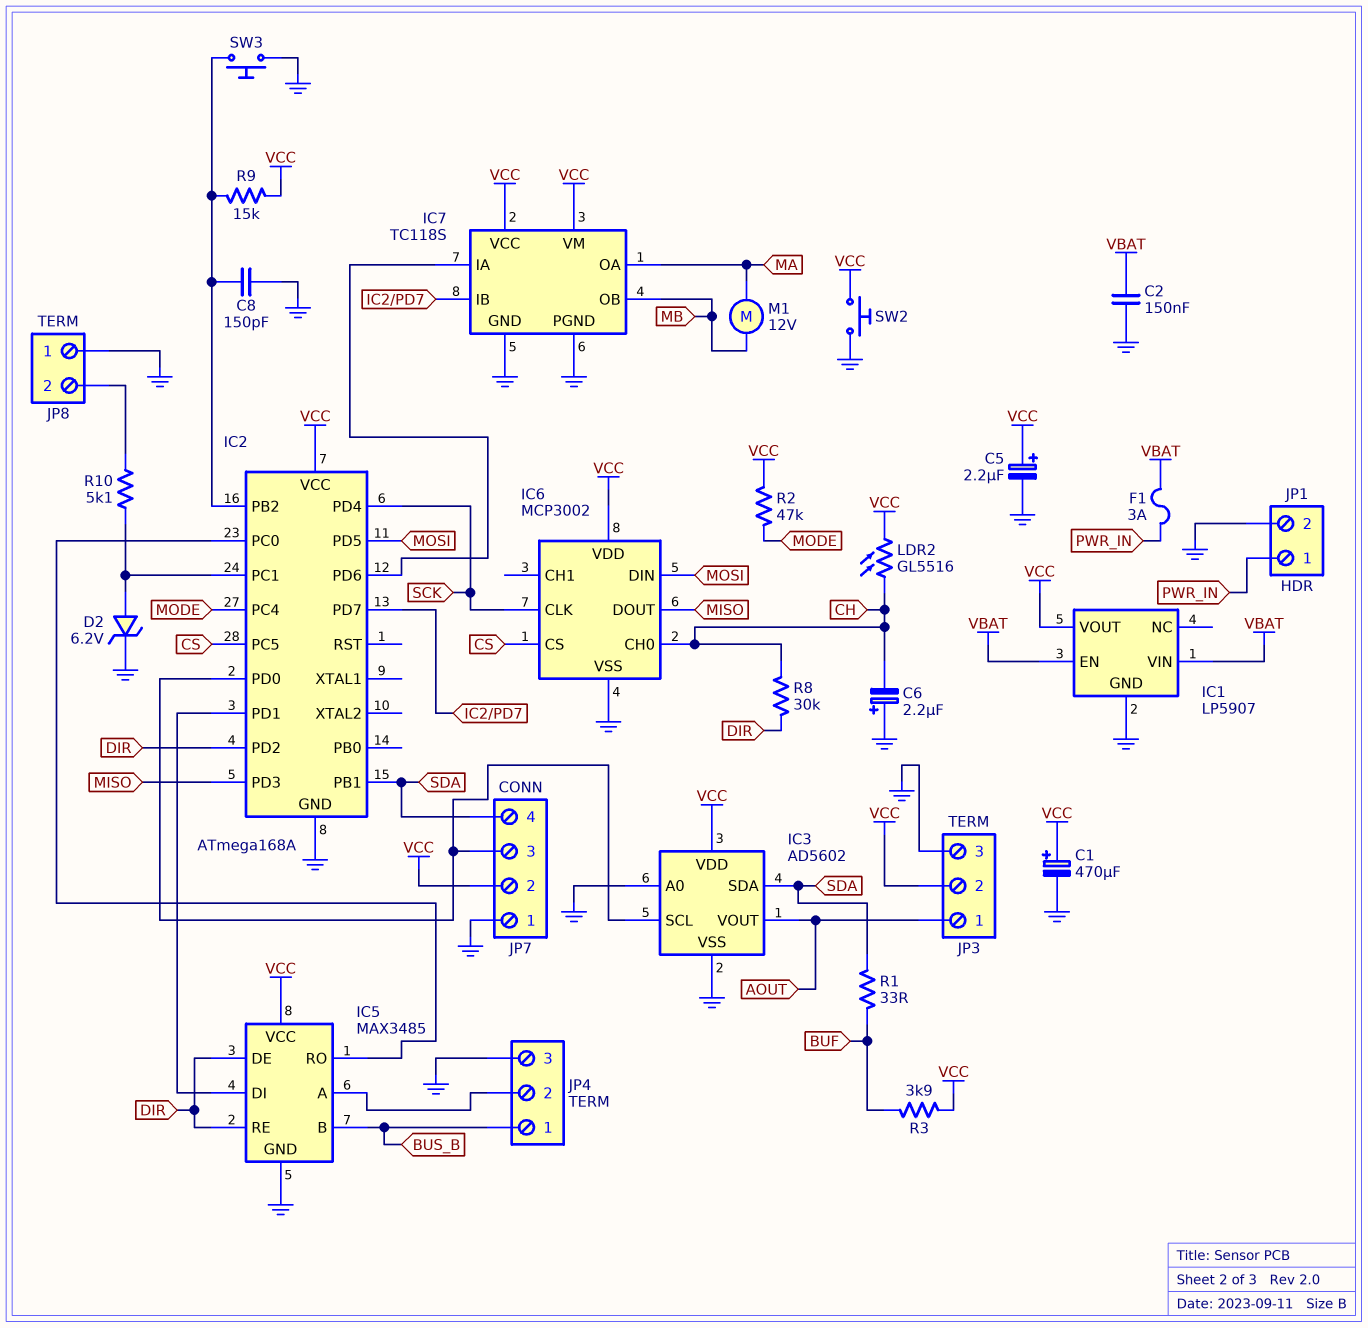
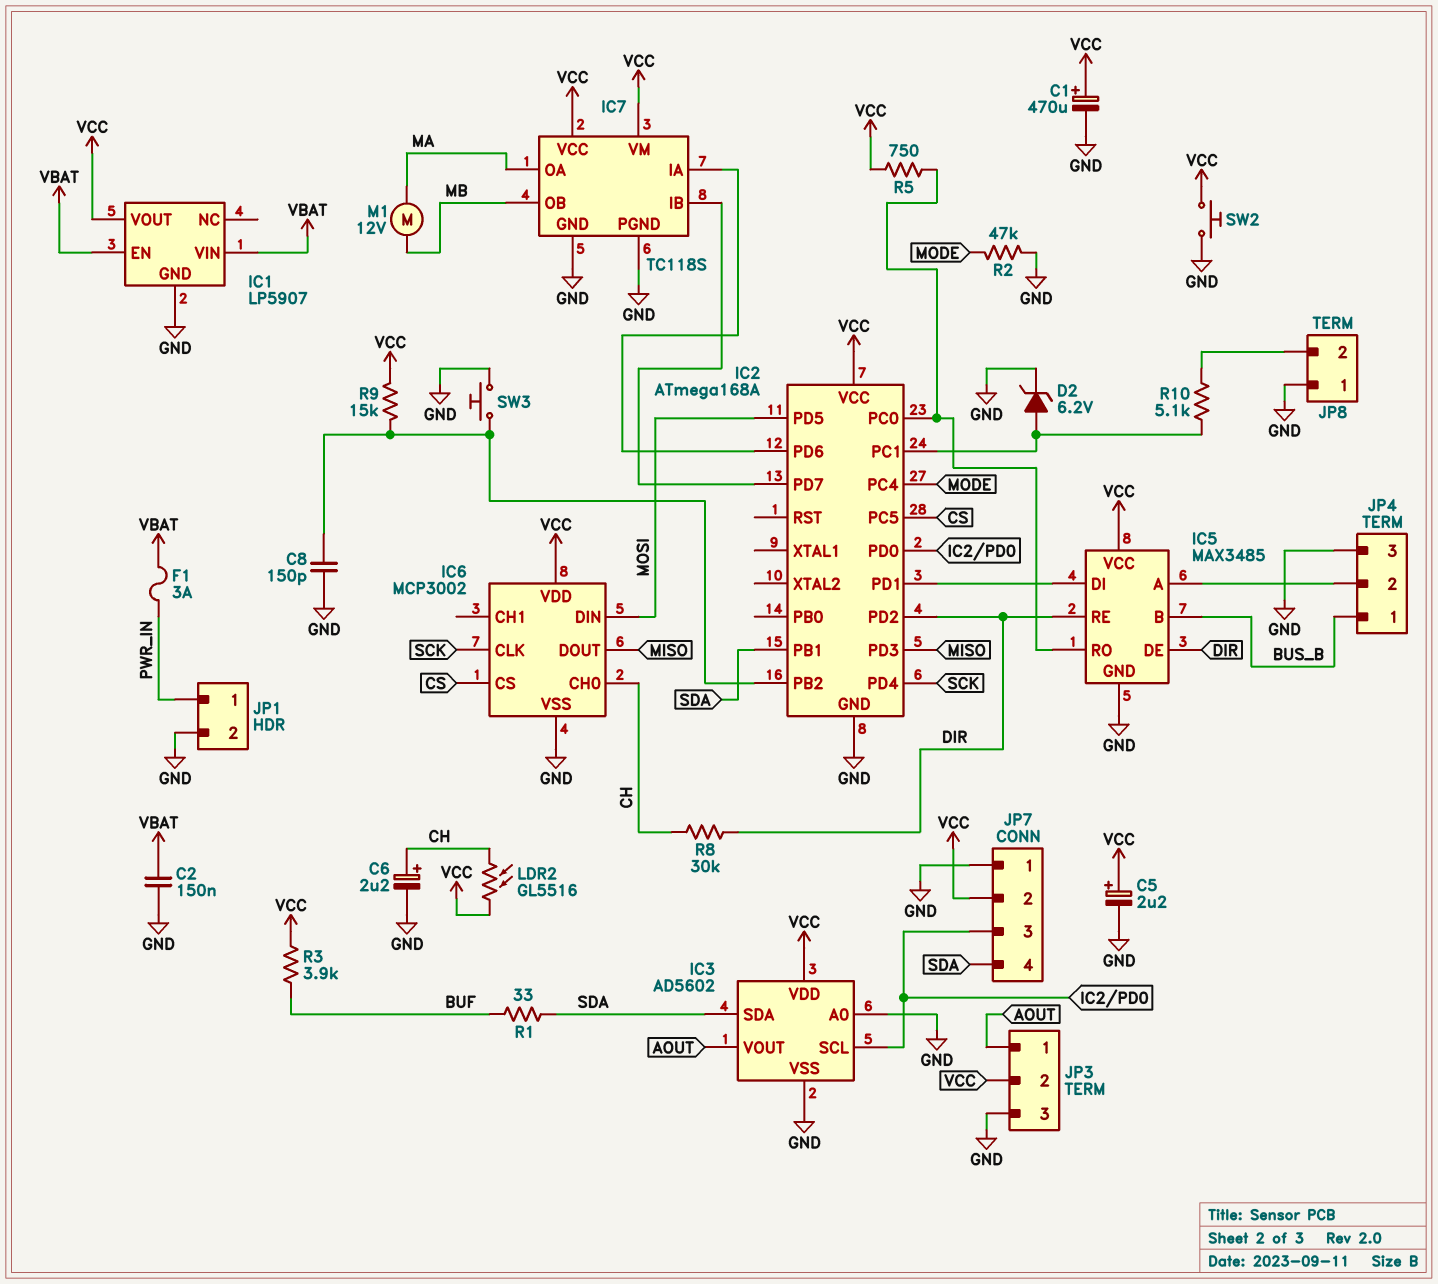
C6: 2.2uF (plus GND, minus CH) -> 2.2uF (plus CH, minus GND)
R2: 47k (MODE, VCC) -> 47k (GND, MODE)
R5: none -> 750 (IC2/PC0, VCC)

